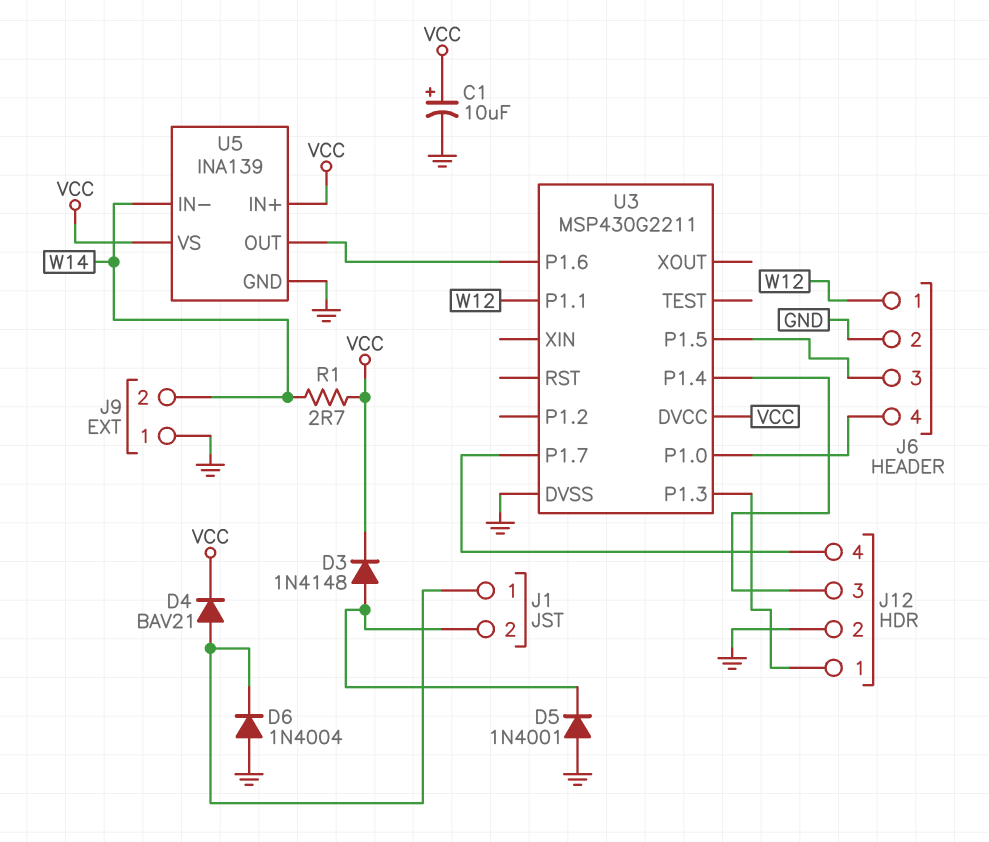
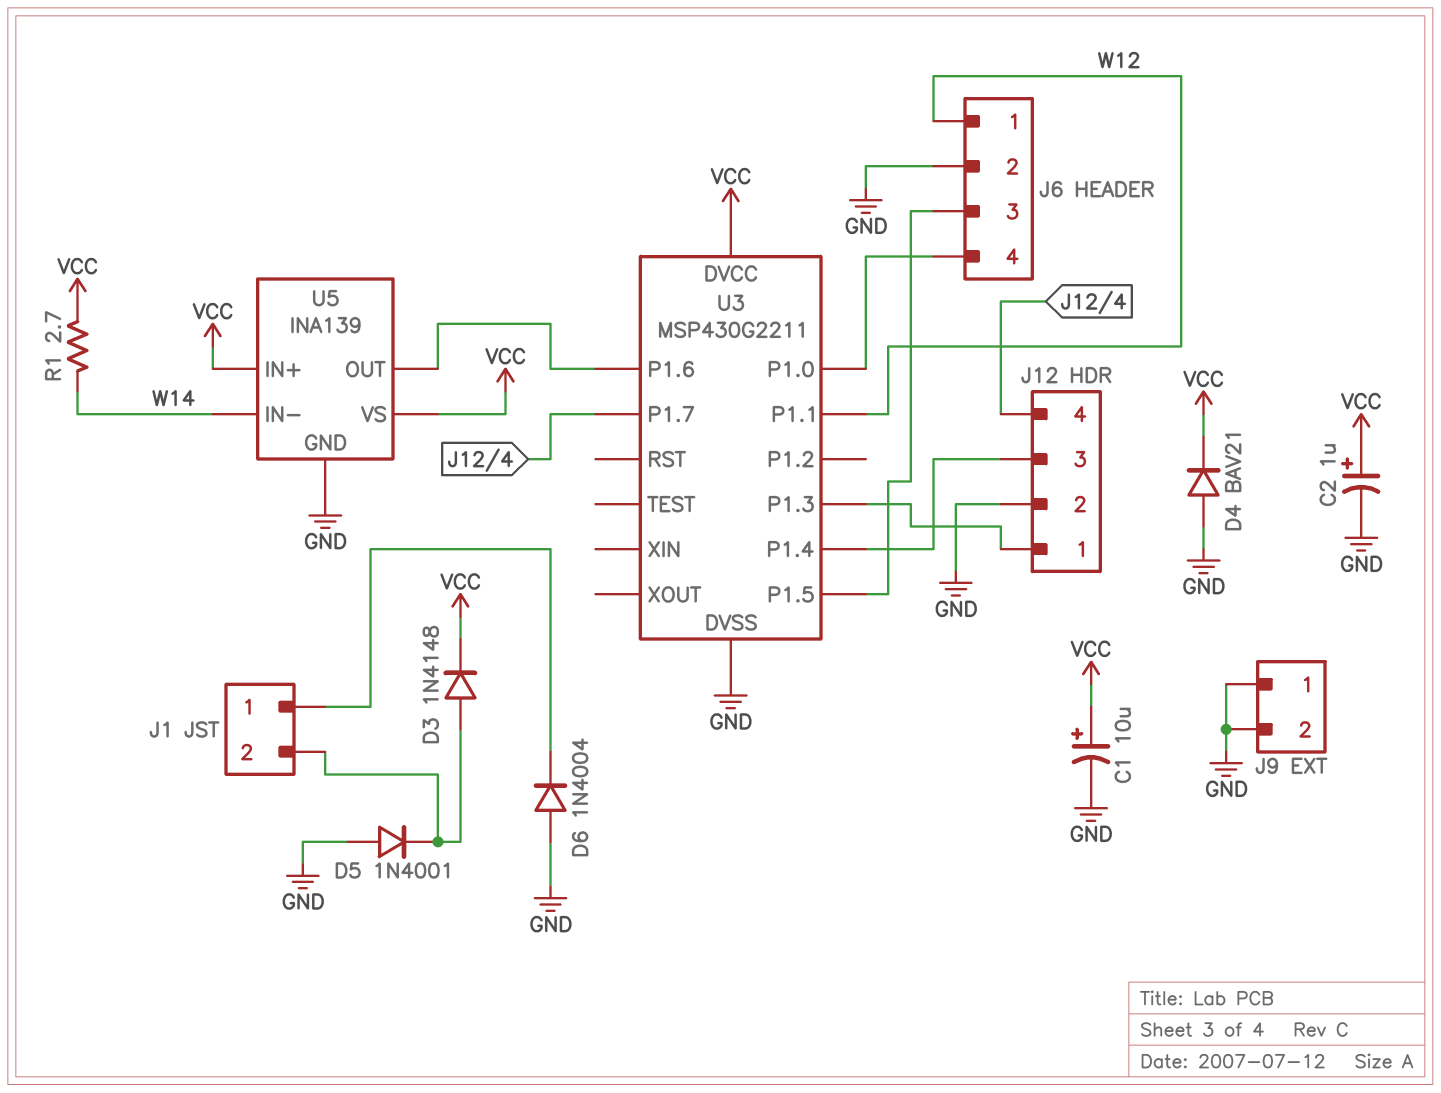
C2: none -> 1uF (plus VCC, minus GND)
D4: diode BAV21 (A J1/1, K VCC) -> diode BAV21 (A GND, K VCC)
J9 pin 2: W14 -> GND

